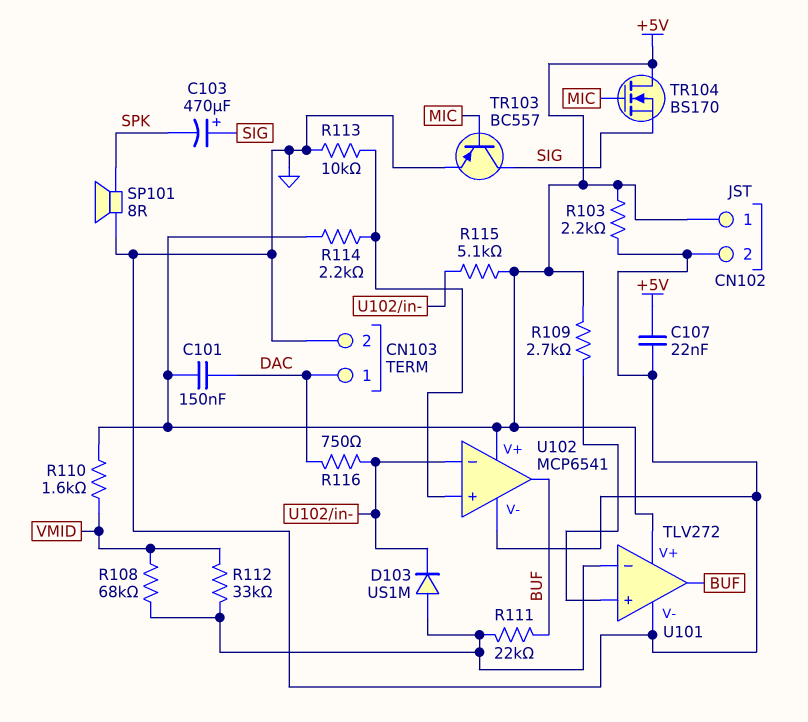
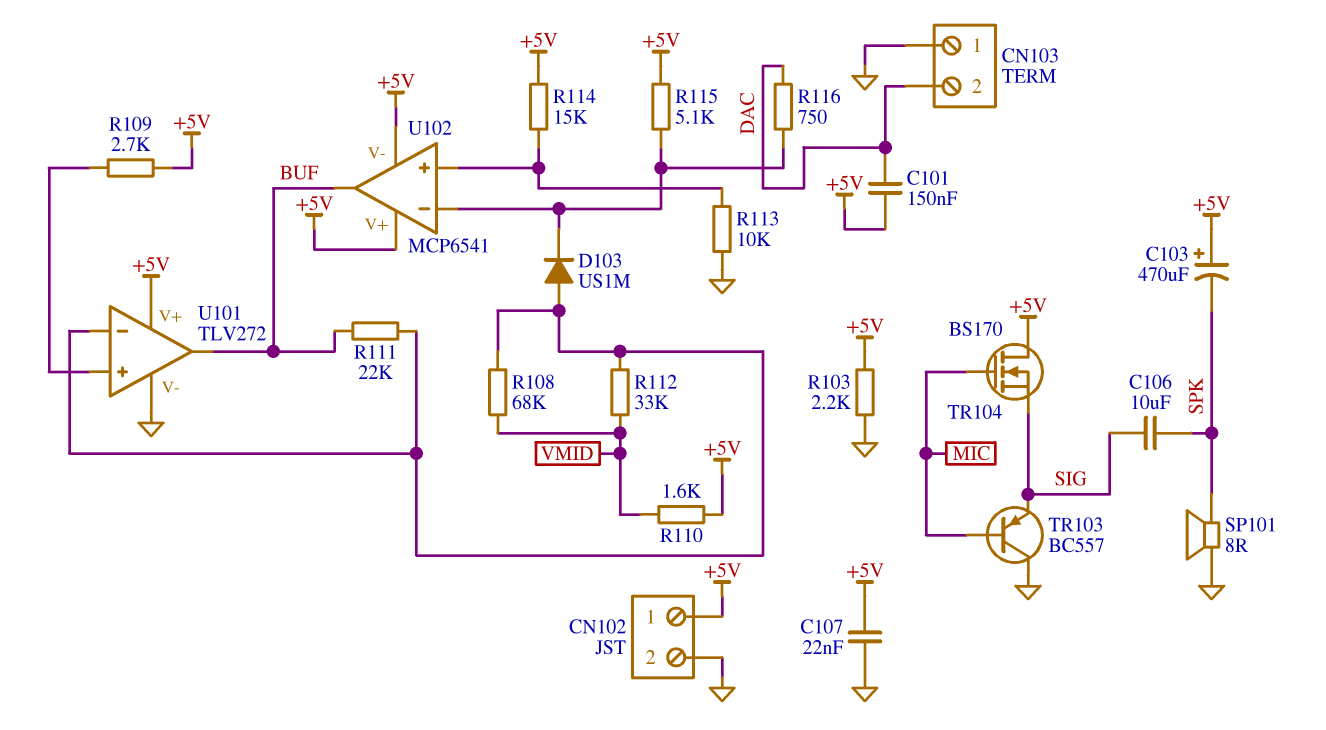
C103: 470uF (plus SIG, minus SPK) -> 470uF (plus +5V, minus SPK)
C106: none -> 10uF (SIG, SPK)
CN103 pin 1: DAC -> GND
CN103 pin 2: GND -> DAC
R114: 2.2k (+5V, U102/in+) -> 15k (+5V, U102/in+)
TR103: PNP BC557 (B MIC, C SIG, E GND) -> PNP BC557 (B MIC, C GND, E SIG)
U102 pin V-: GND -> +5V

